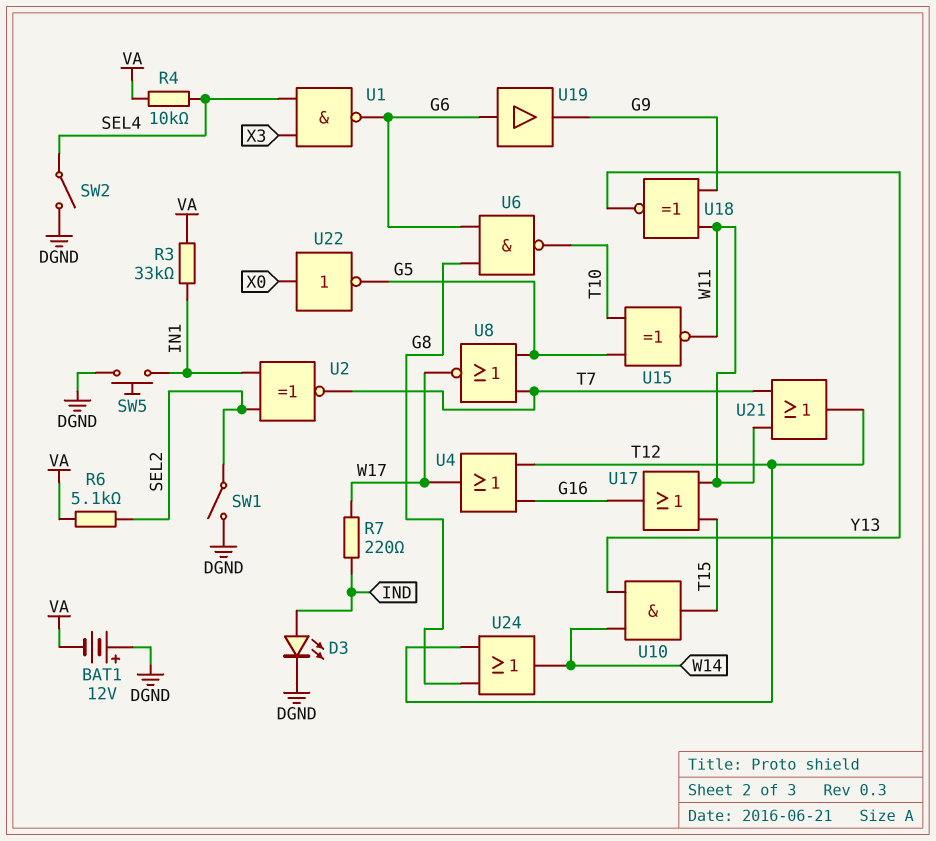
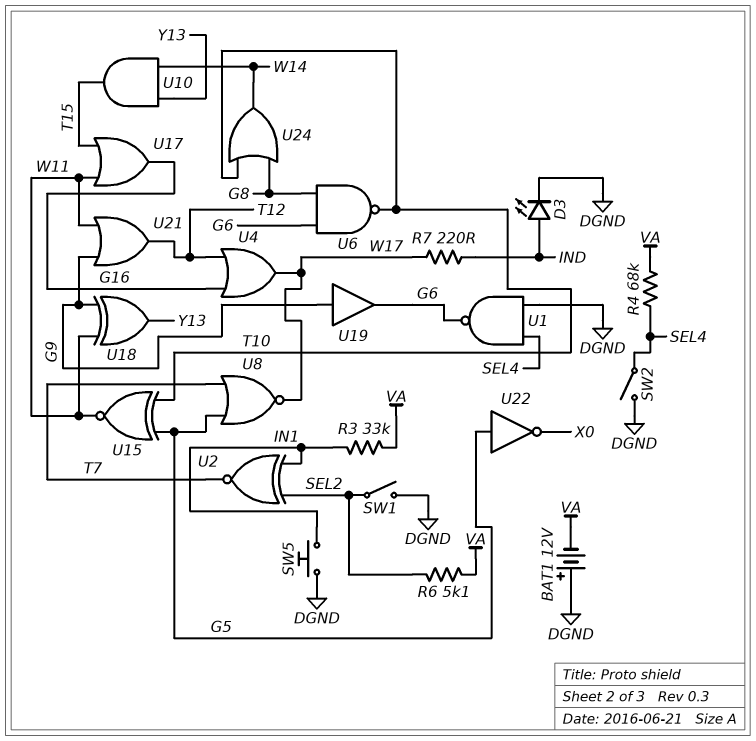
R4: 10k (SEL4, VA) -> 68k (SEL4, VA)
U1: NAND (in SEL4, in X3, out G6) -> NAND (in DGND, in SEL4, out G6)
U18: XNOR (in G9, in W11, out Y13) -> XOR (in G9, in W11, out Y13)
U19: buffer (in G6, out G9) -> buffer (in G9, out G6)
U21: OR (in T7, in W11, out T12) -> OR (in G9, in W11, out T12)
U22: NOT (in X0, out G5) -> NOT (in G5, out X0)
U24: OR (in G8, in T12, out W14) -> OR (in G8, in T10, out W14)

